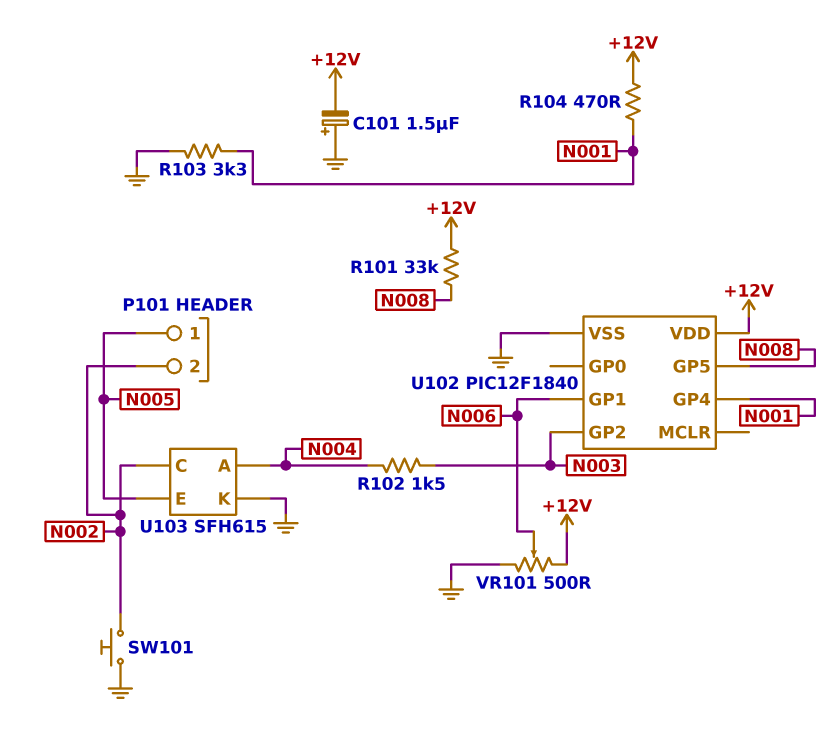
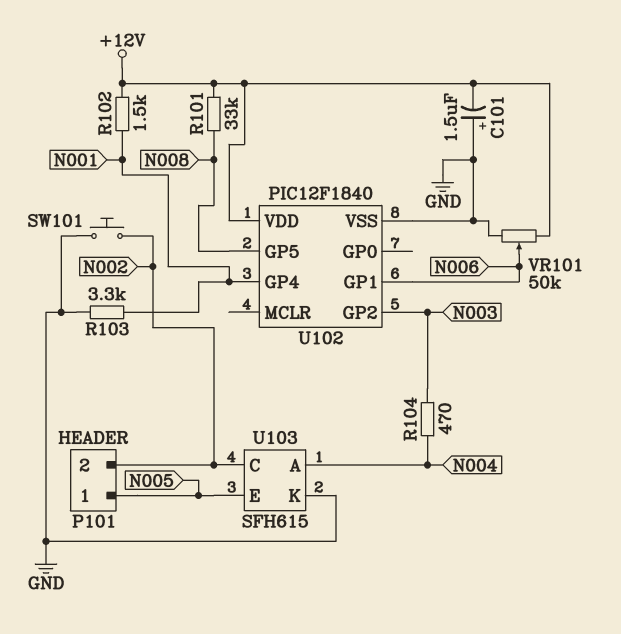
R102: 1.5k (N003, N004) -> 1.5k (+12V, N001)
R104: 470 (+12V, N001) -> 470 (N003, N004)
VR101: 500 (+12V, GND, wiper N006) -> 50k (+12V, GND, wiper N006)

